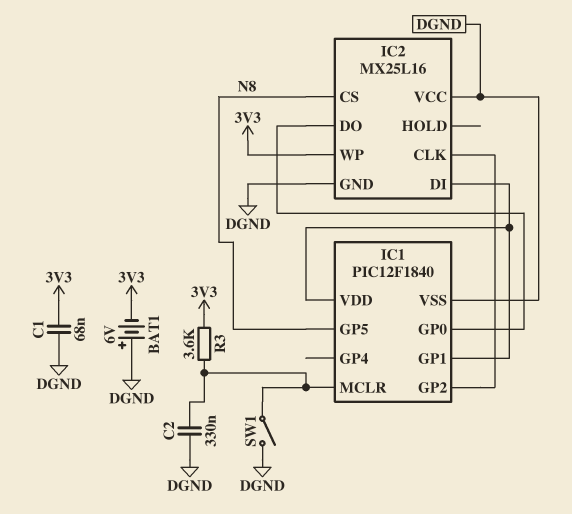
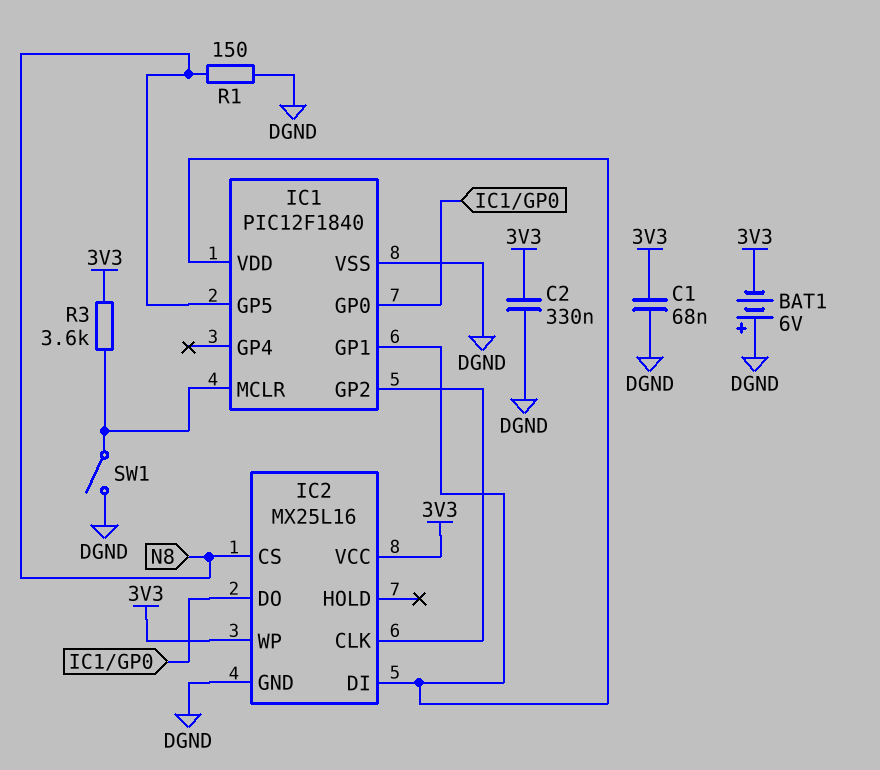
C2: 330nF (DGND, IC1/MCLR) -> 330nF (3V3, DGND)
IC2 pin VCC: DGND -> 3V3
R1: none -> 150 (DGND, N8)

